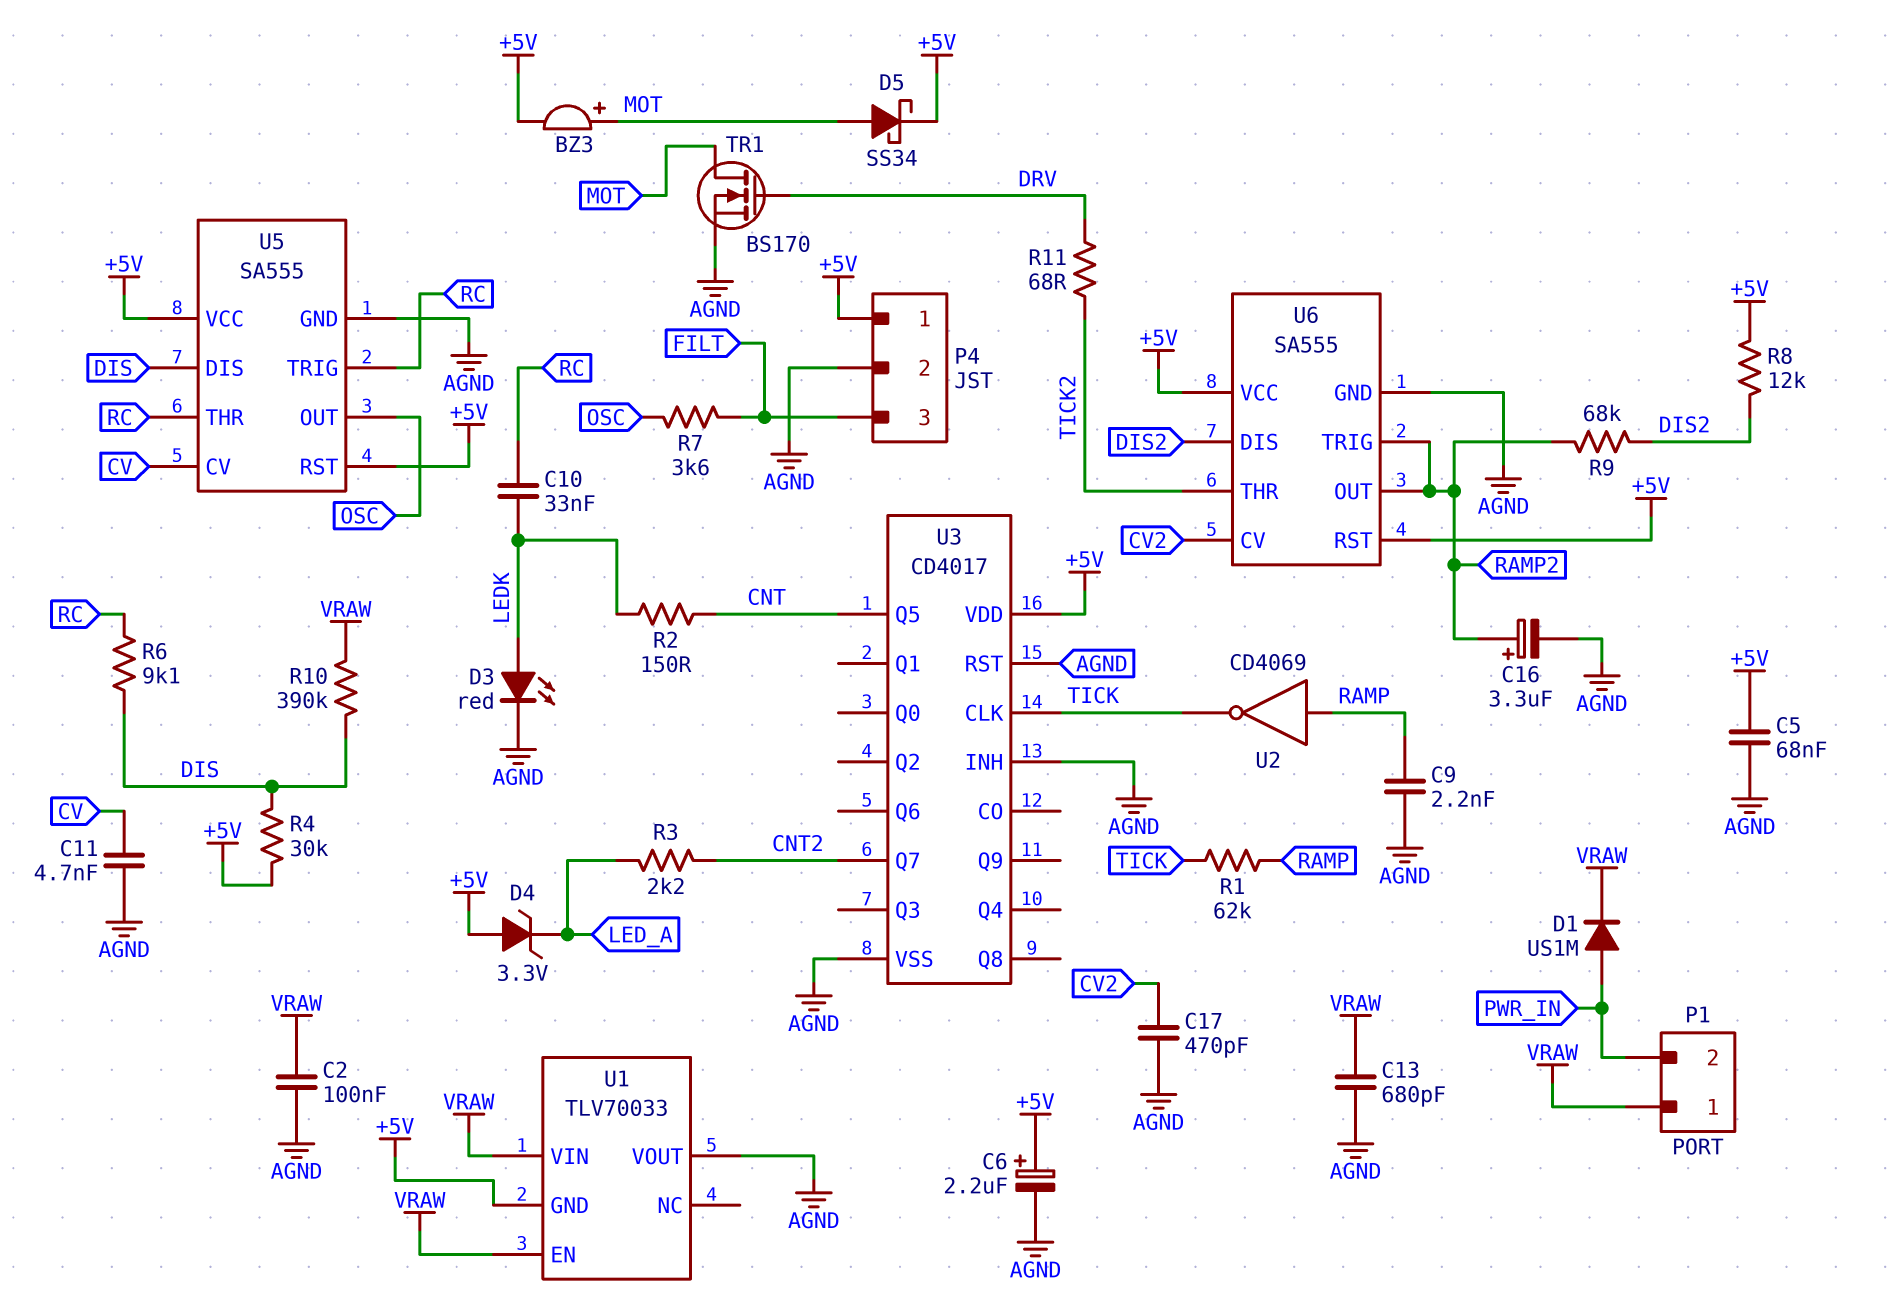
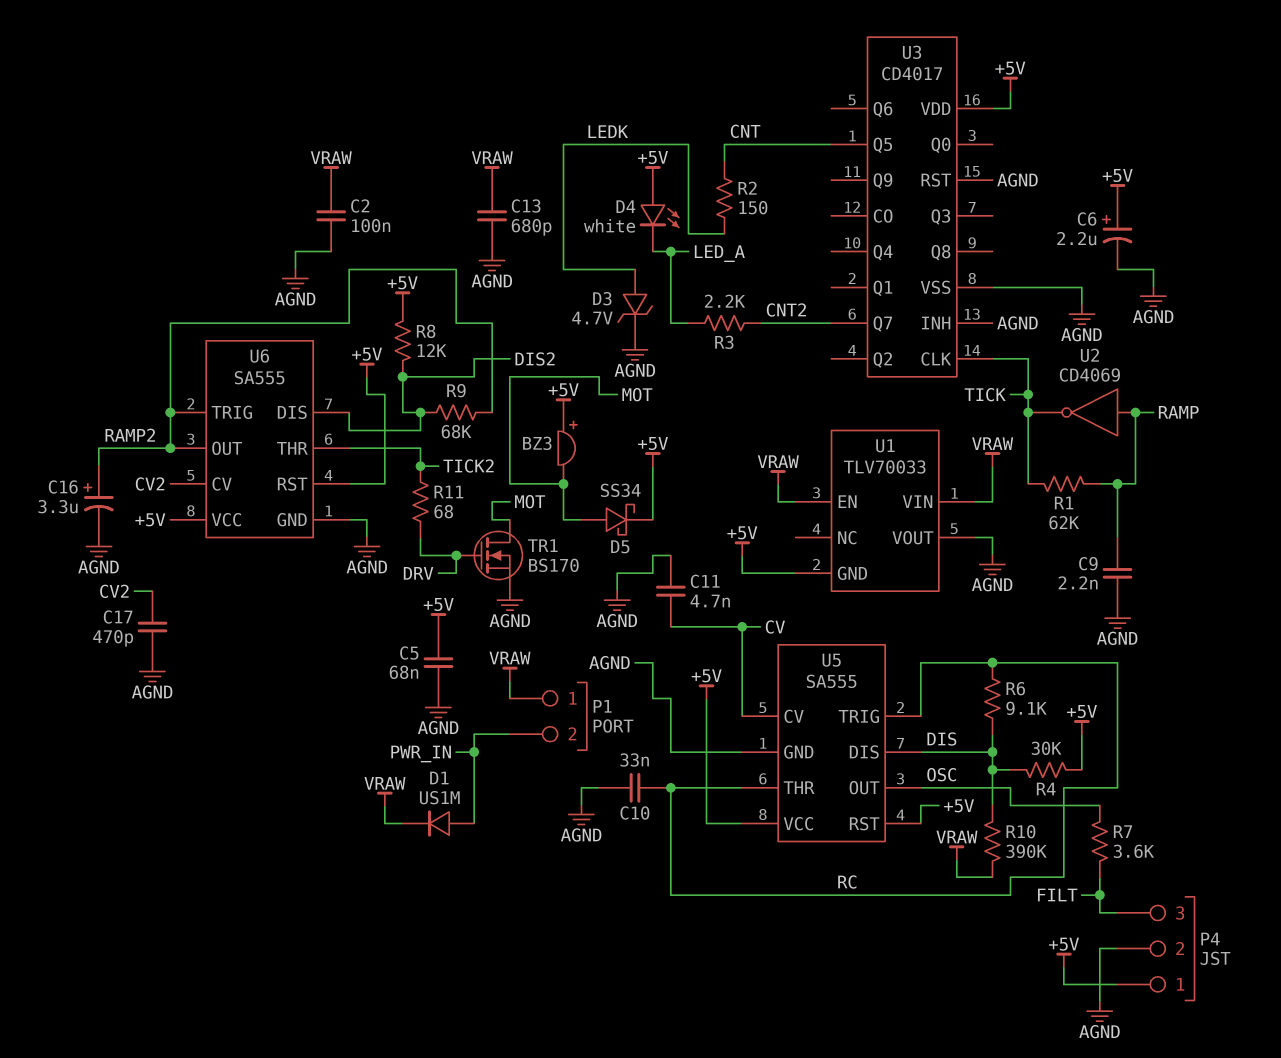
BZ3: buzzer (plus MOT, minus +5V) -> buzzer (plus +5V, minus MOT)
C10: 33nF (LEDK, RC) -> 33nF (AGND, RC)
D3: LED red (A LEDK, K AGND) -> zener 4.7V (A LEDK, K AGND)
D4: zener 3.3V (A +5V, K LED_A) -> LED white (A +5V, K LED_A)

